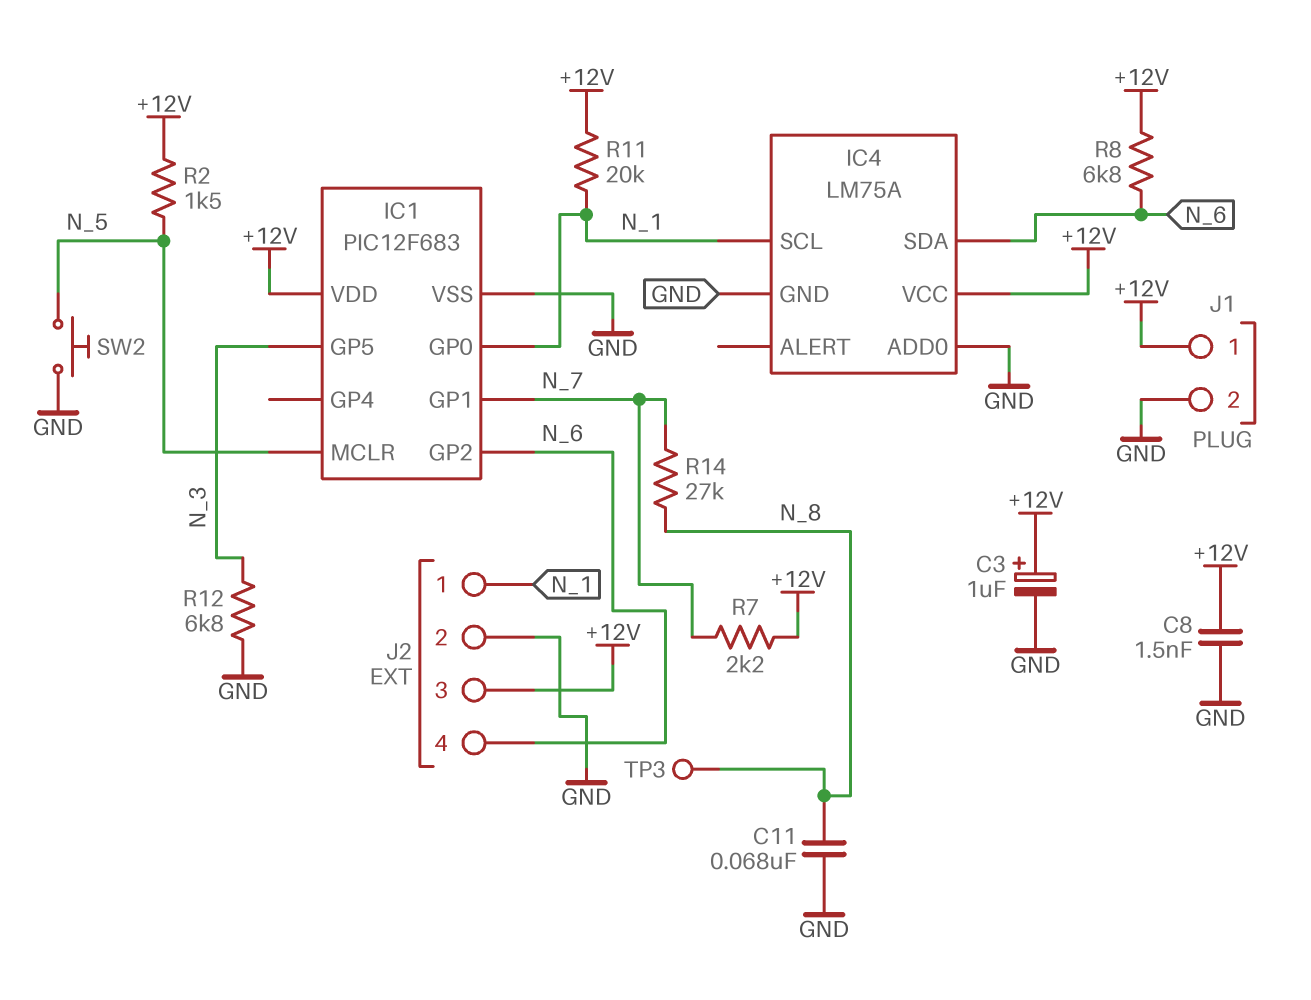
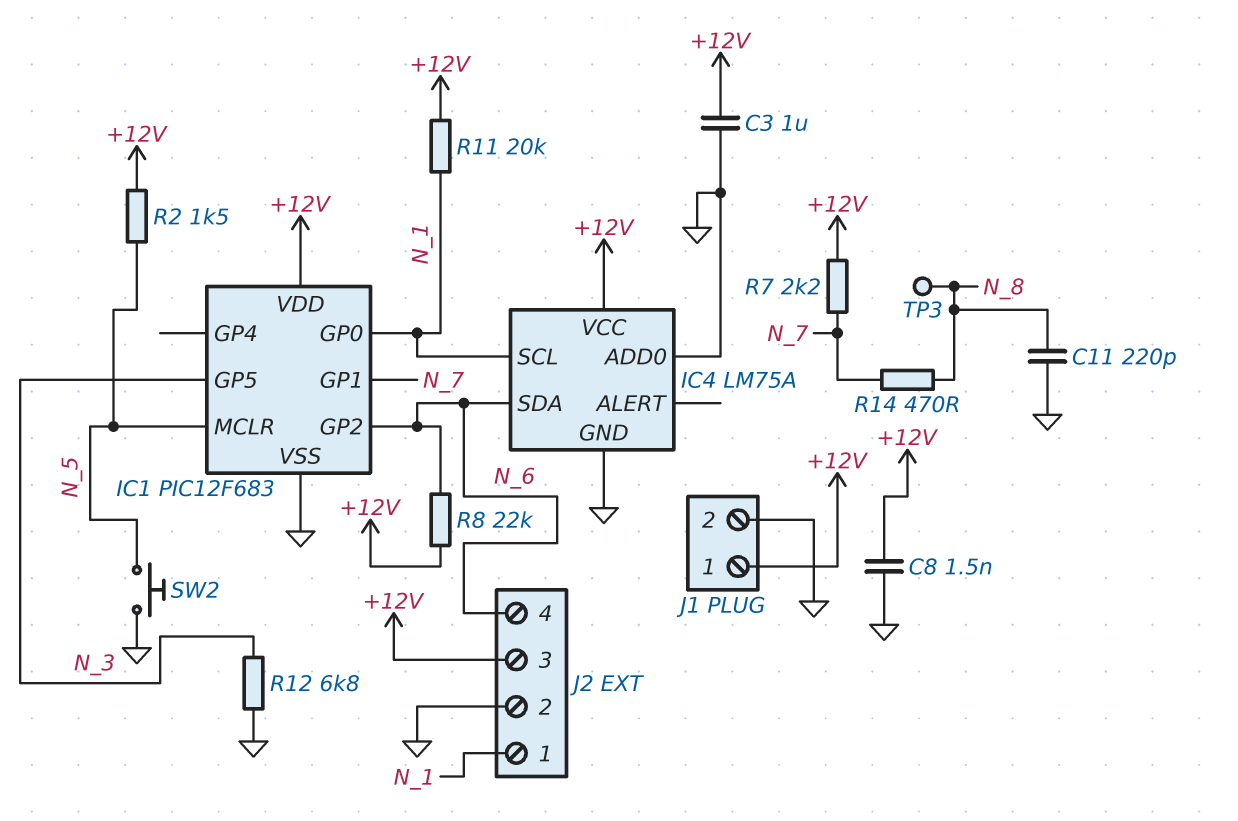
C3: 1uF (plus +12V, minus GND) -> 1uF (+12V, GND)
C11: 68nF (GND, N_8) -> 220pF (GND, N_8)
R8: 6.8k (+12V, N_6) -> 22k (+12V, N_6)
R14: 27k (N_7, N_8) -> 470 (N_7, N_8)

